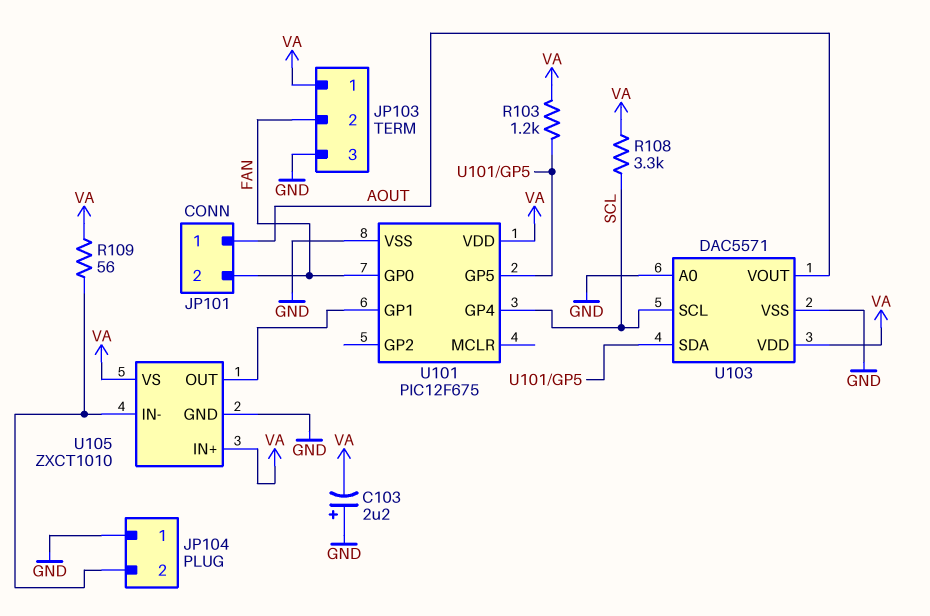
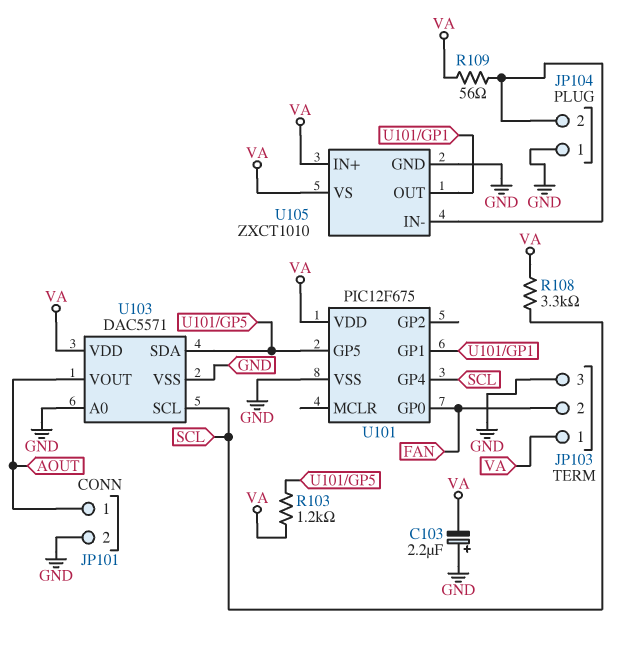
JP101 pin 2: FAN -> GND

